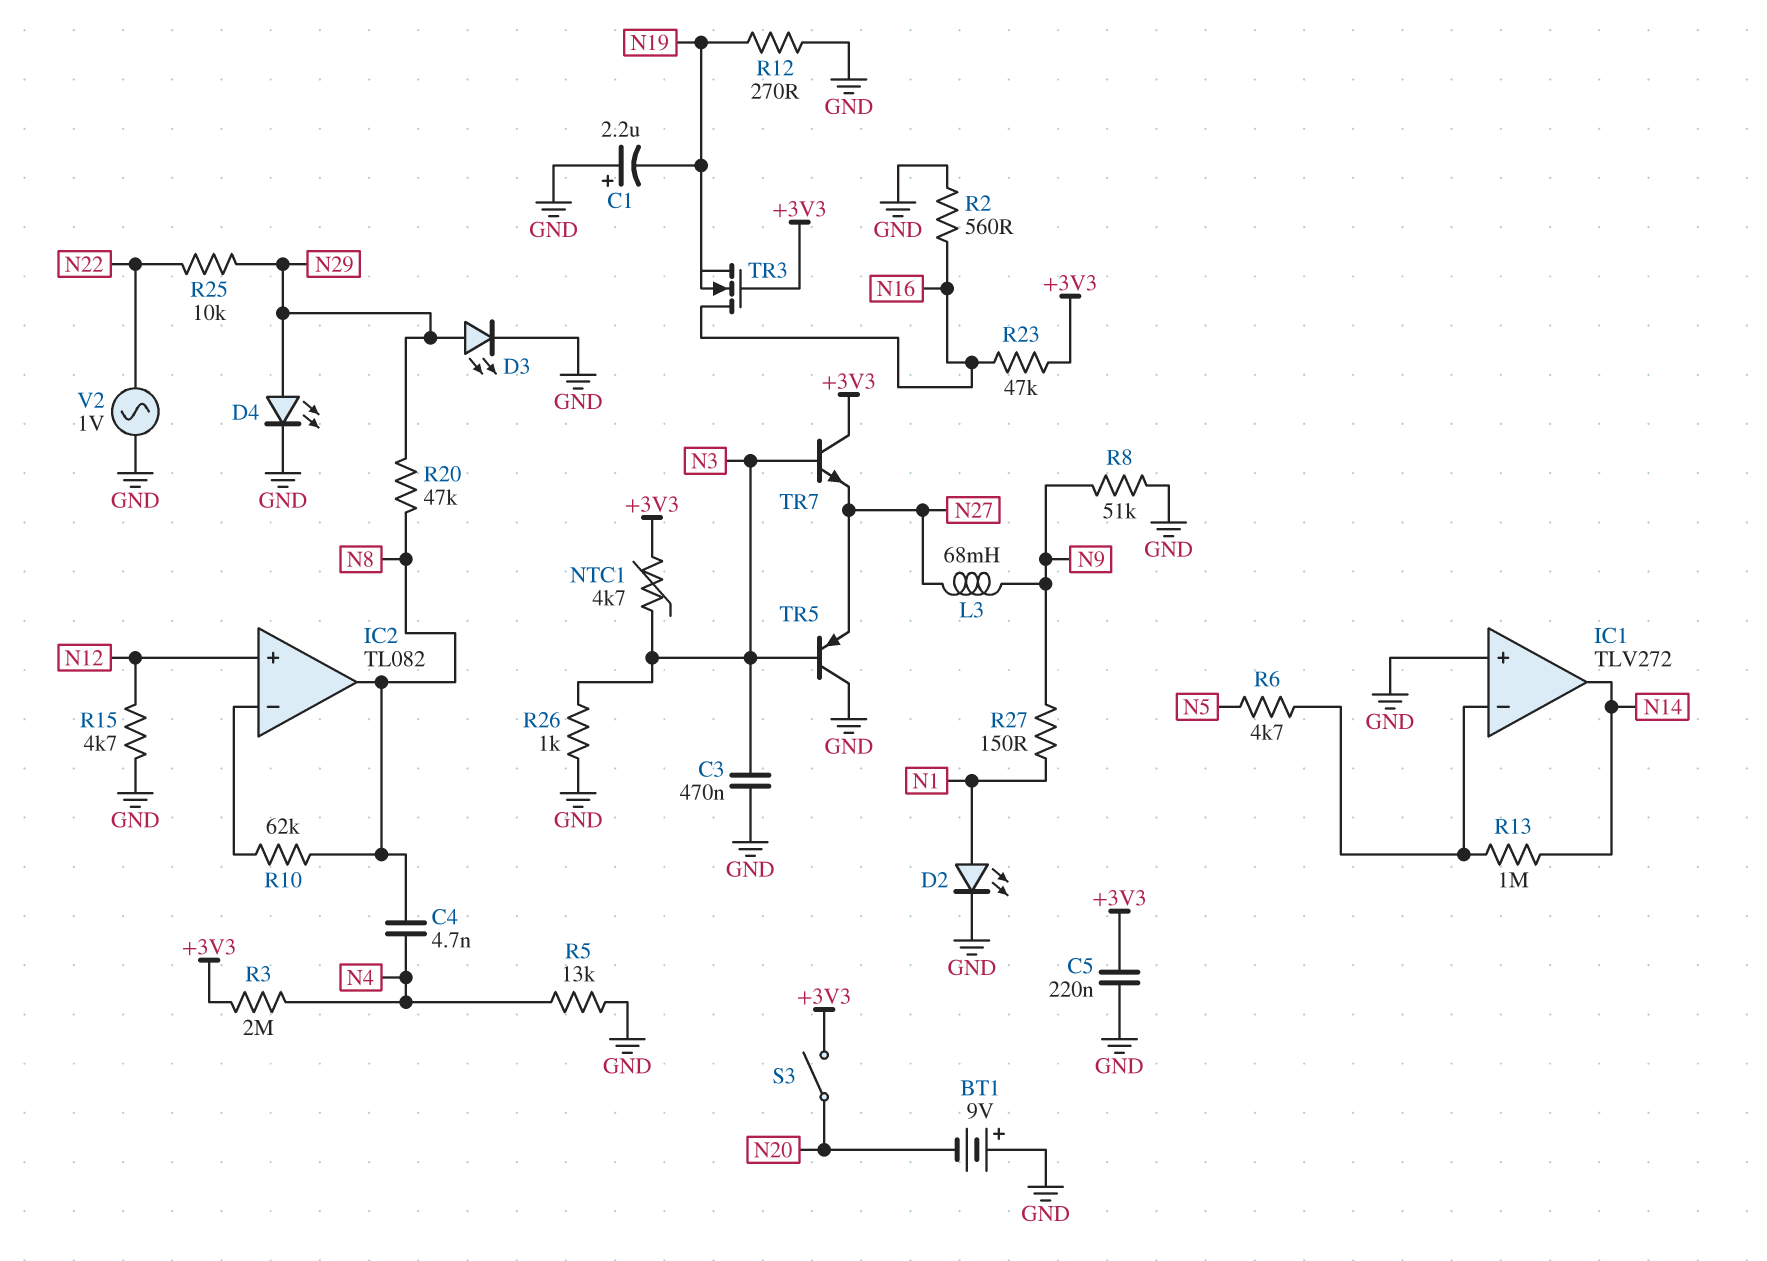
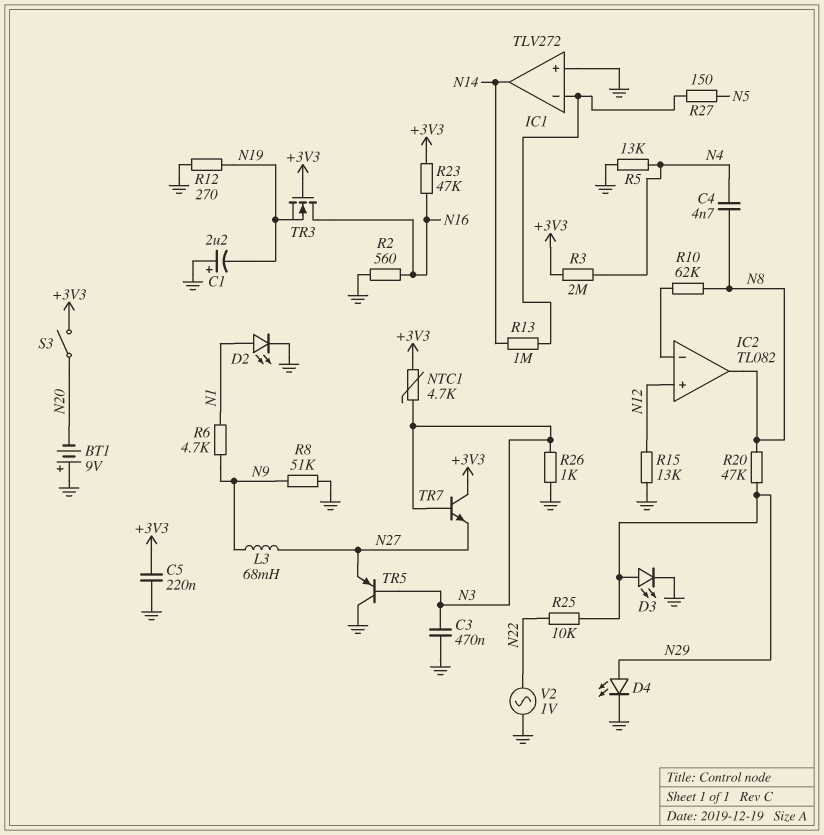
R6: 4.7k (IC1/in-, N5) -> 4.7k (N1, N9)
R15: 4.7k (GND, N12) -> 13k (GND, N12)
R27: 150 (N1, N9) -> 150 (IC1/in-, N5)

